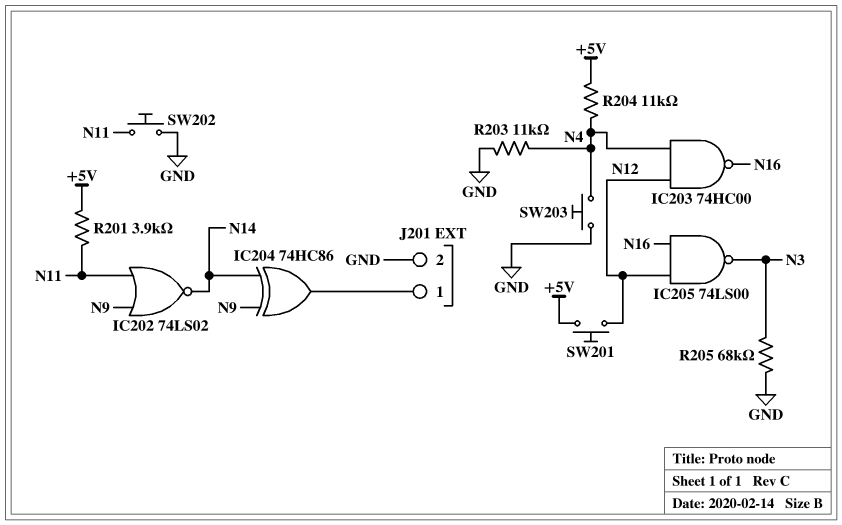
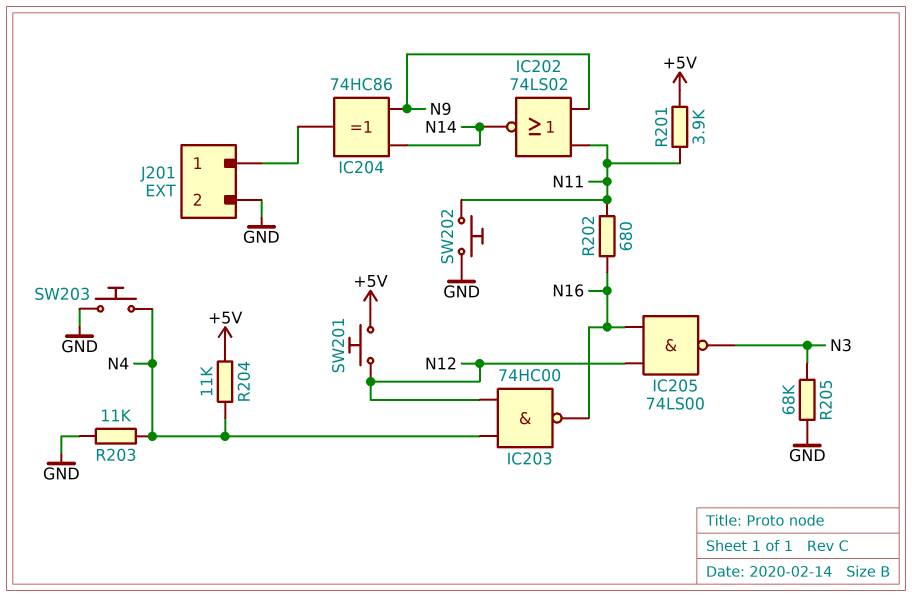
R202: none -> 680 (N11, N16)

